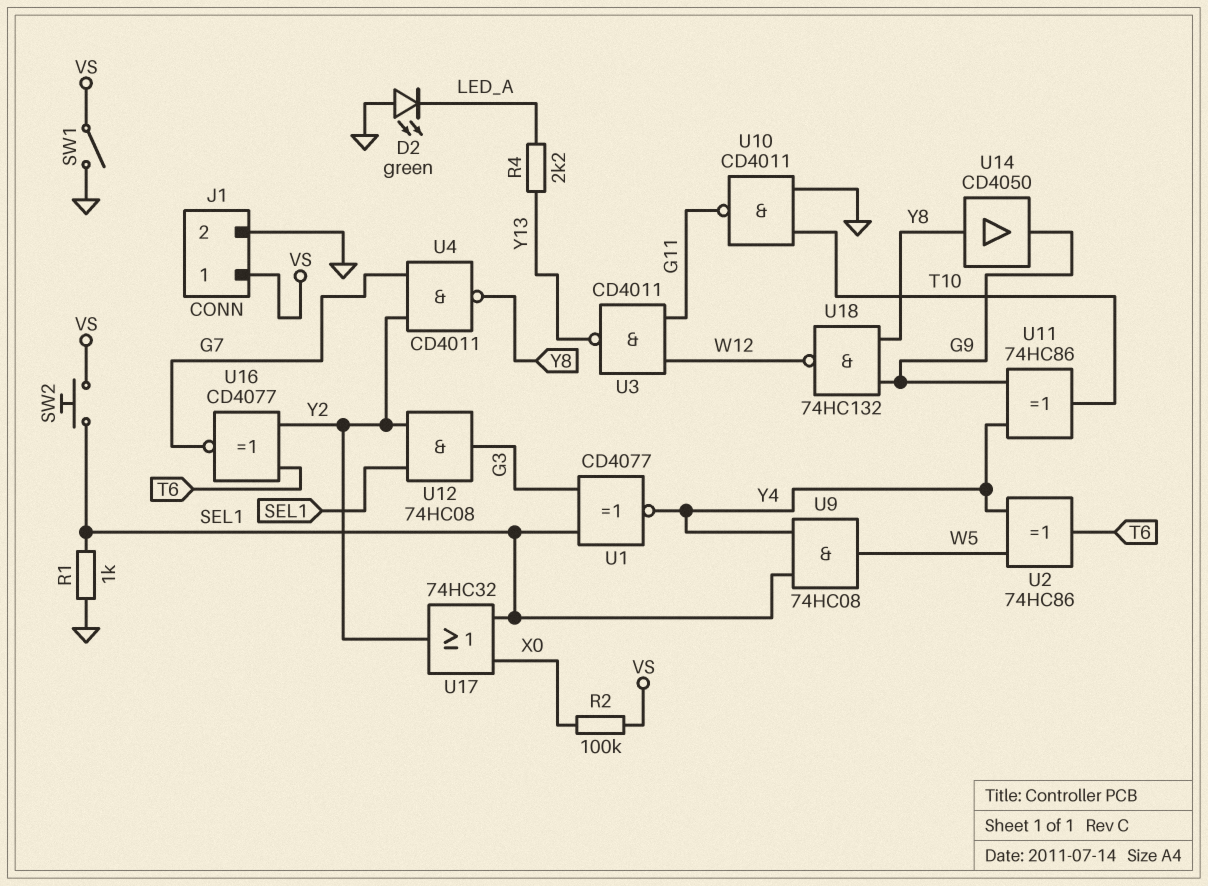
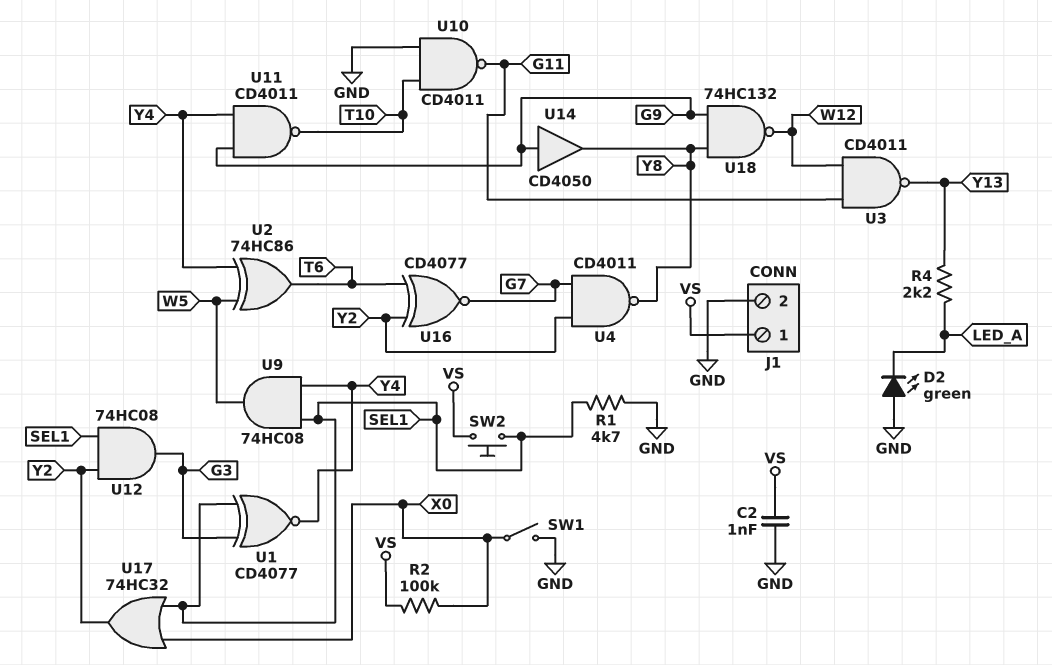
C2: none -> 1nF (GND, VS)
R1: 1k (GND, SEL1) -> 4.7k (GND, SEL1)
SW1: switch (GND, VS) -> switch (GND, X0)
U11: XOR 74HC86 (in G9, in Y4, out T10) -> NAND CD4011 (in G9, in Y4, out T10)
U14: buffer CD4050 (in Y8, out G9) -> buffer CD4050 (in G9, out Y8)

